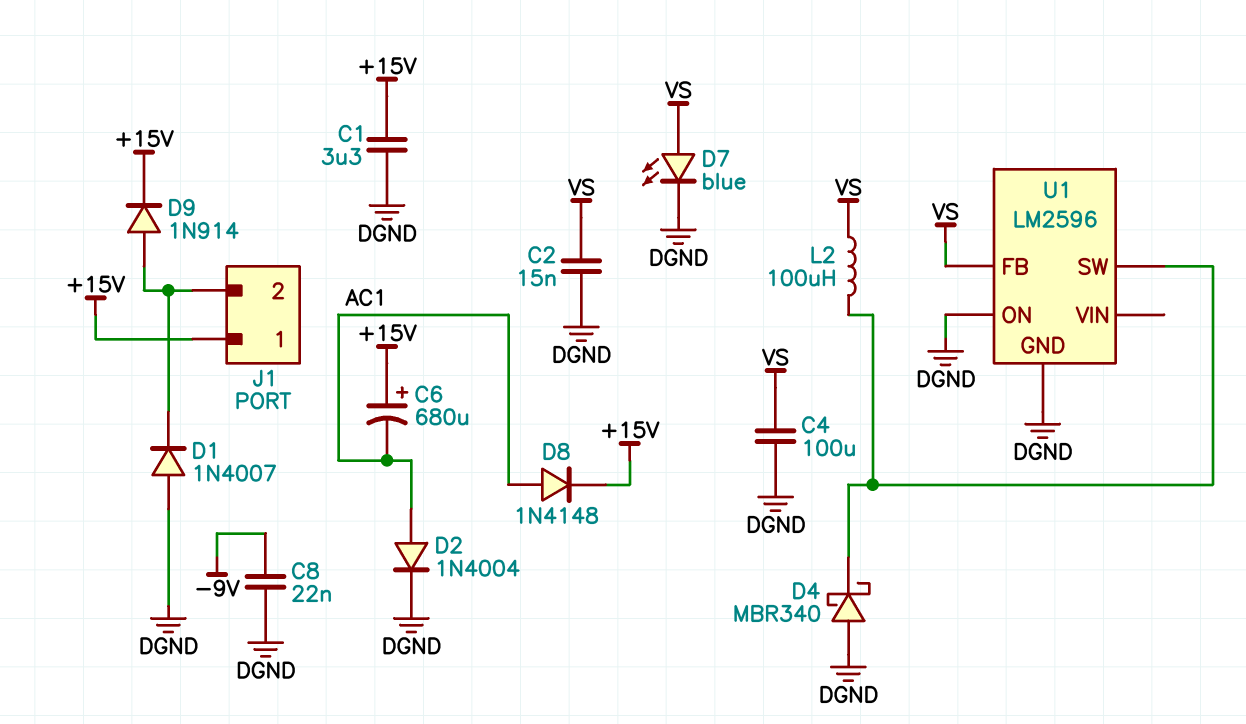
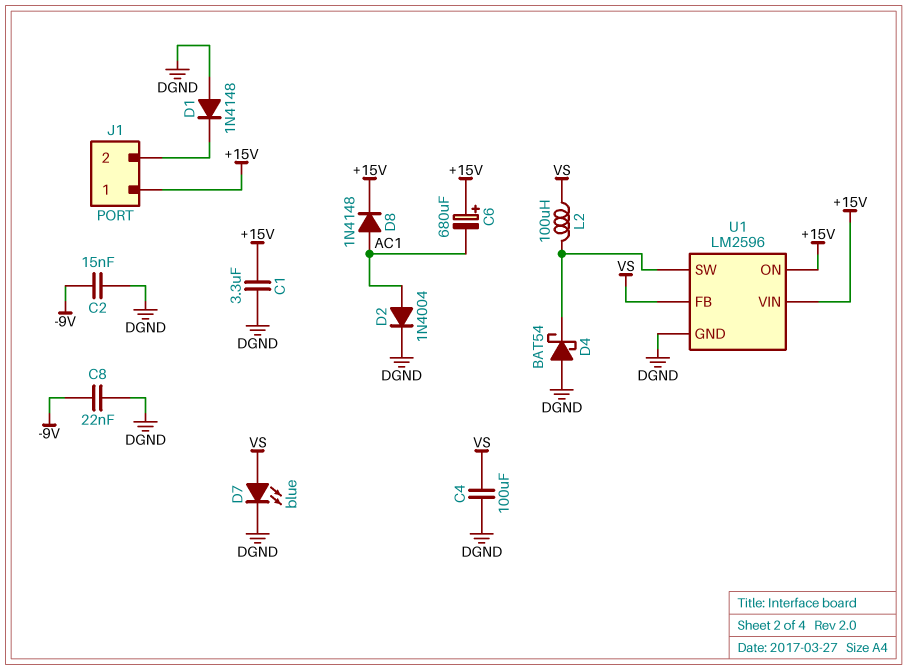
C2: 15nF (DGND, VS) -> 15nF (-9V, DGND)
D1: diode 1N4007 (A DGND, K J1/2) -> diode 1N4148 (A DGND, K J1/2)
D4: schottky MBR340 (A DGND, K U1/SW) -> schottky BAT54 (A DGND, K U1/SW)
D9: diode 1N914 (A J1/2, K +15V) -> none
U1 pin ON: DGND -> +15V
U1 pin VIN: none -> +15V

